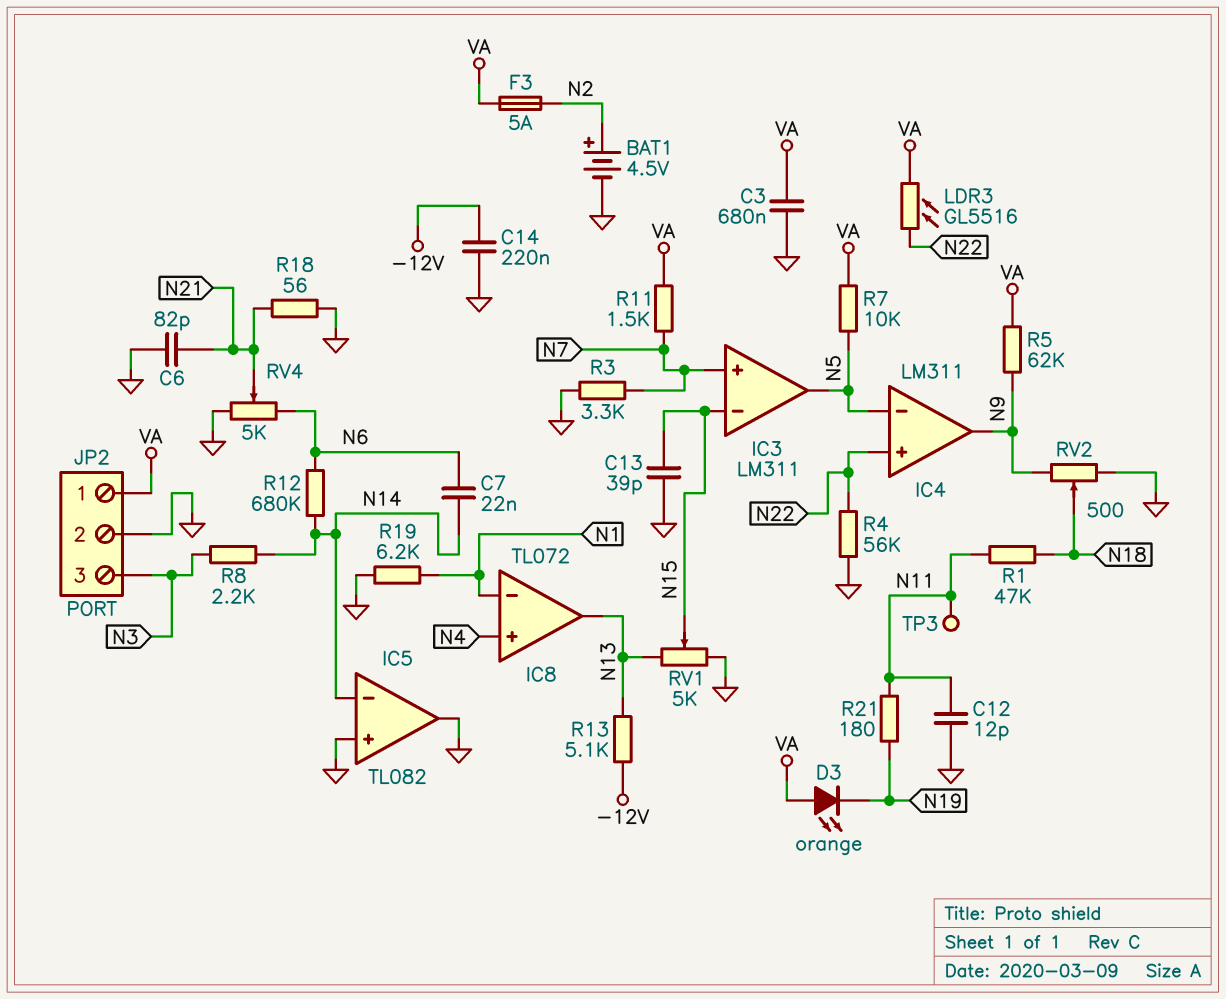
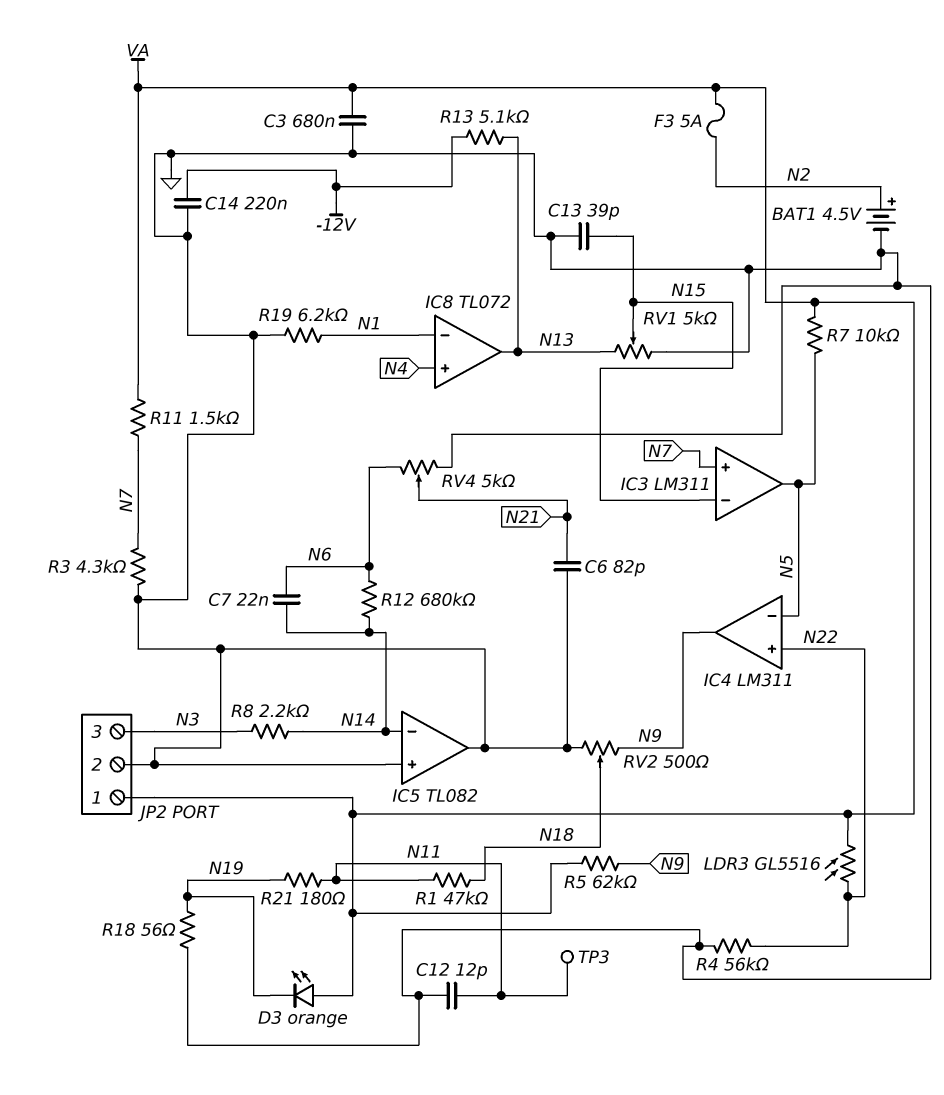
R3: 3.3k (GND, N7) -> 4.3k (GND, N7)
R18: 56 (GND, N21) -> 56 (GND, N19)

